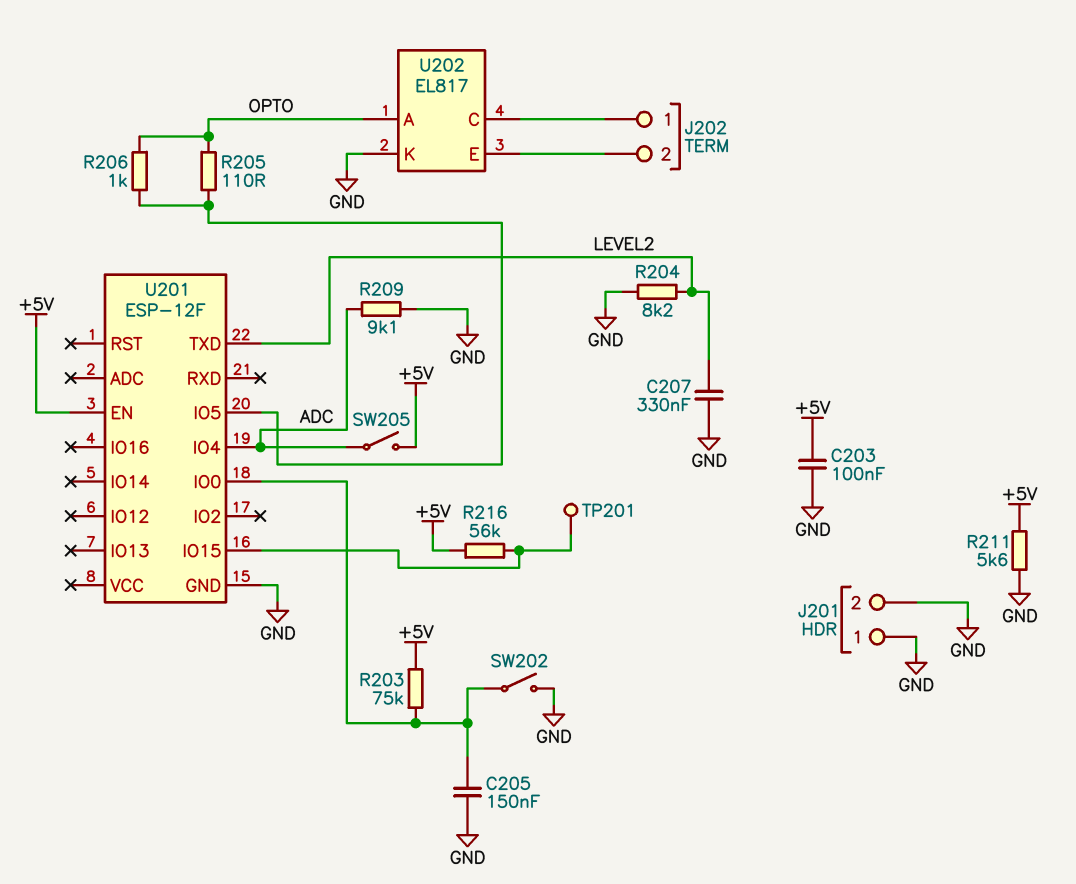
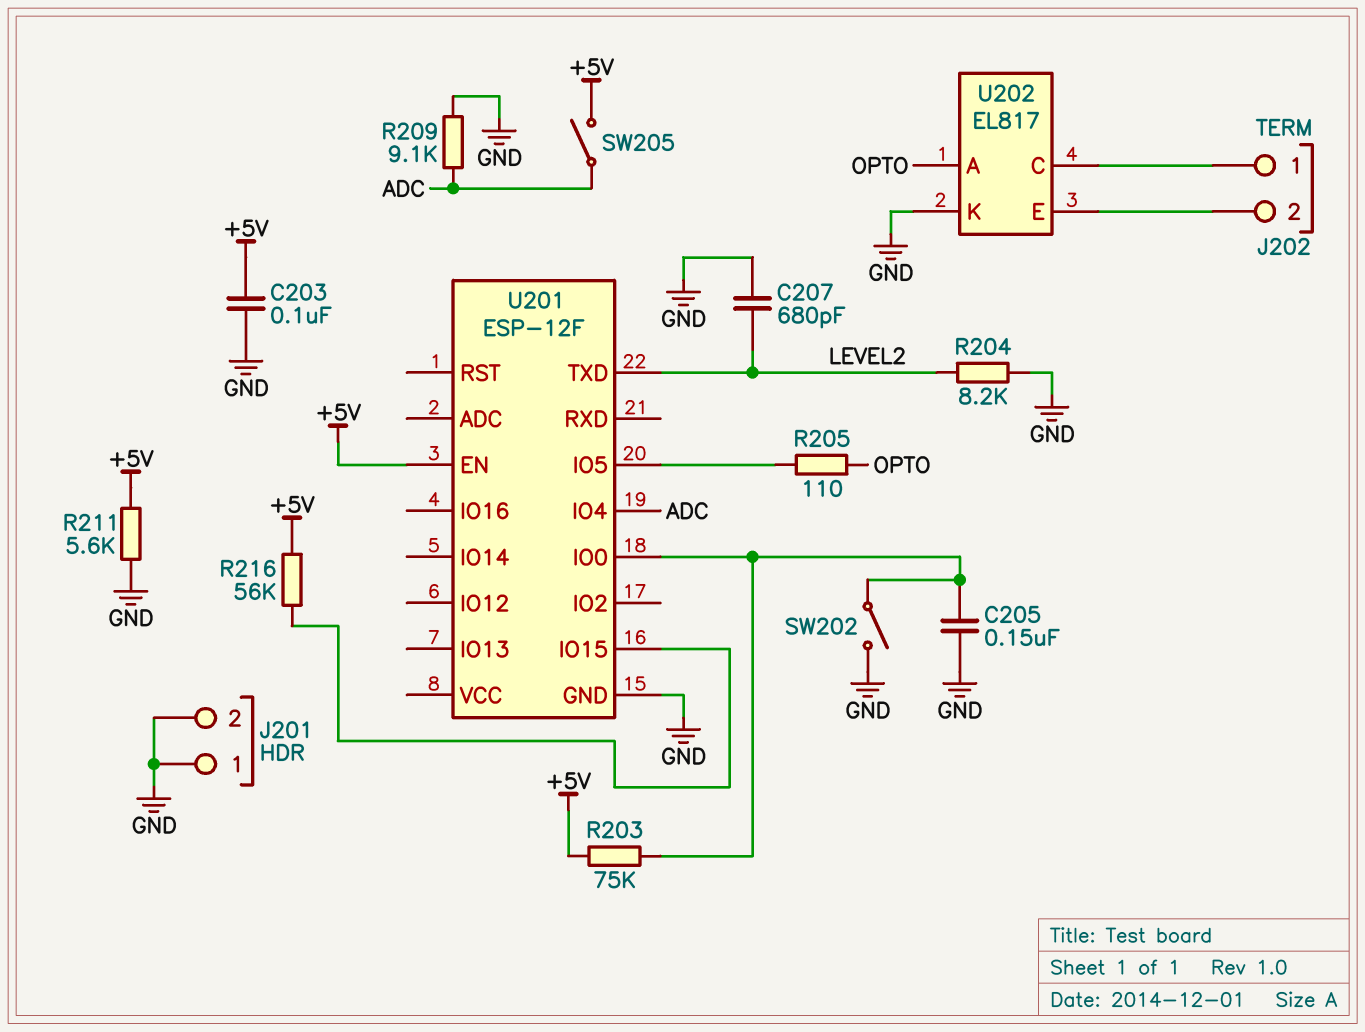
C207: 330nF (GND, LEVEL2) -> 680pF (GND, LEVEL2)
R206: 1k (OPTO, U201/IO5) -> none
TP201: test point (U201/IO15) -> none

